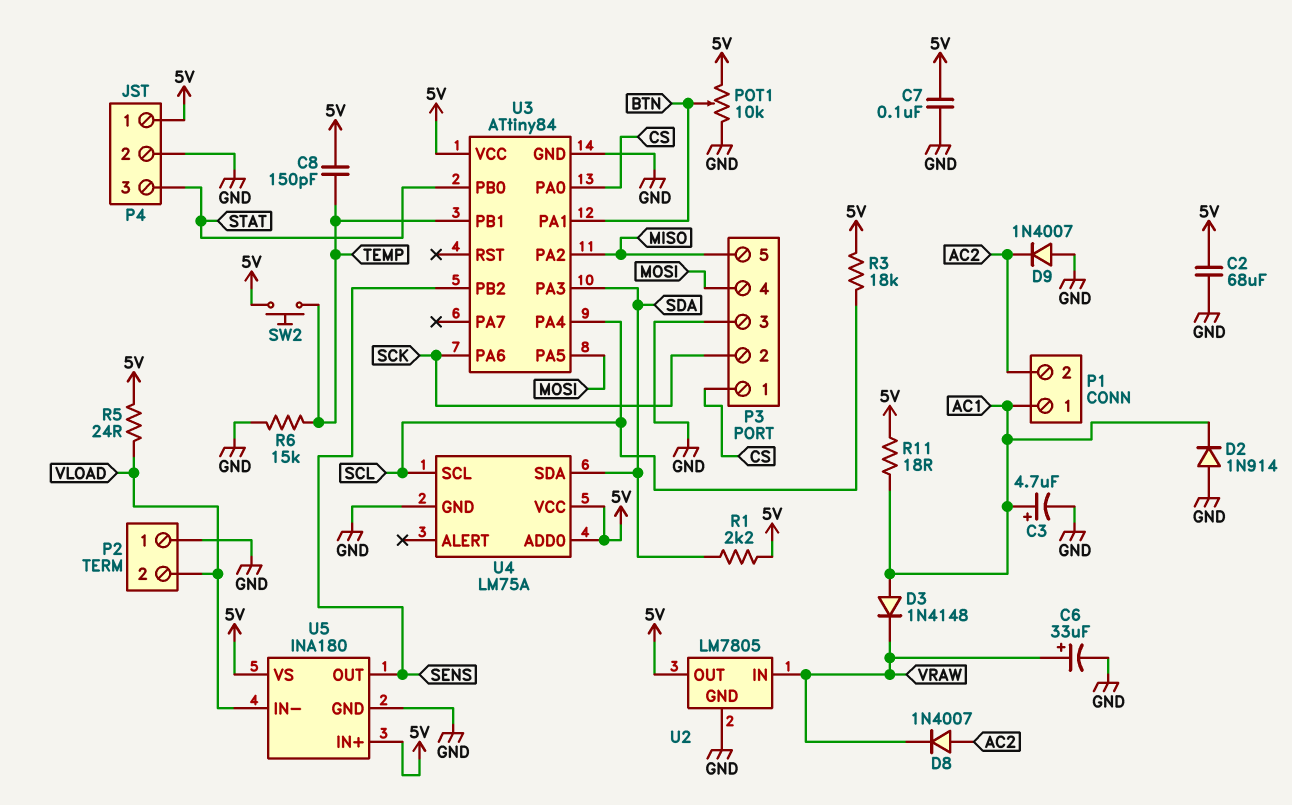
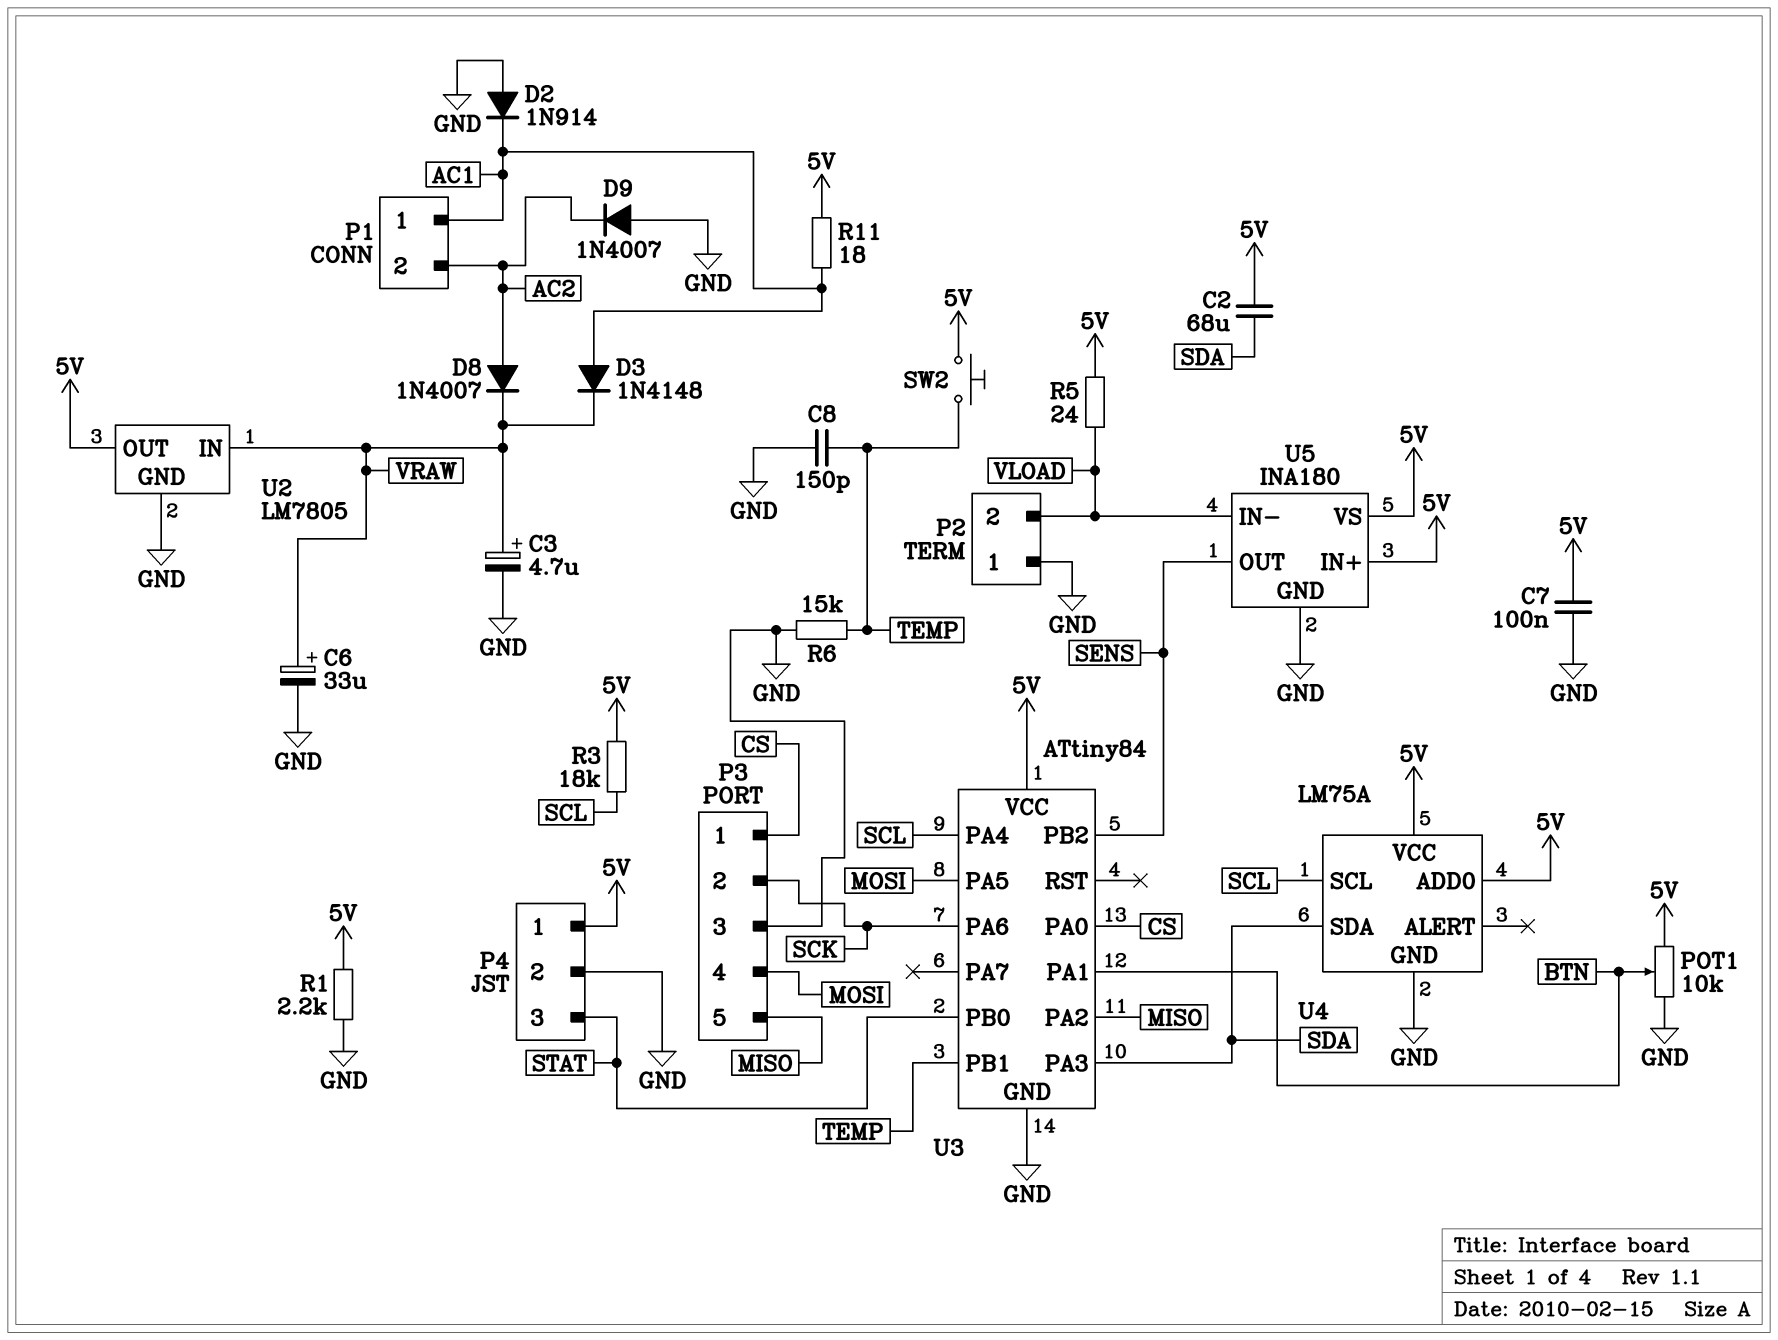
C2: 68uF (5V, GND) -> 68uF (5V, SDA)
C3: 4.7uF (plus AC1, minus GND) -> 4.7uF (plus VRAW, minus GND)
C8: 150pF (5V, TEMP) -> 150pF (GND, TEMP)
R1: 2.2k (5V, SDA) -> 2.2k (5V, GND)

